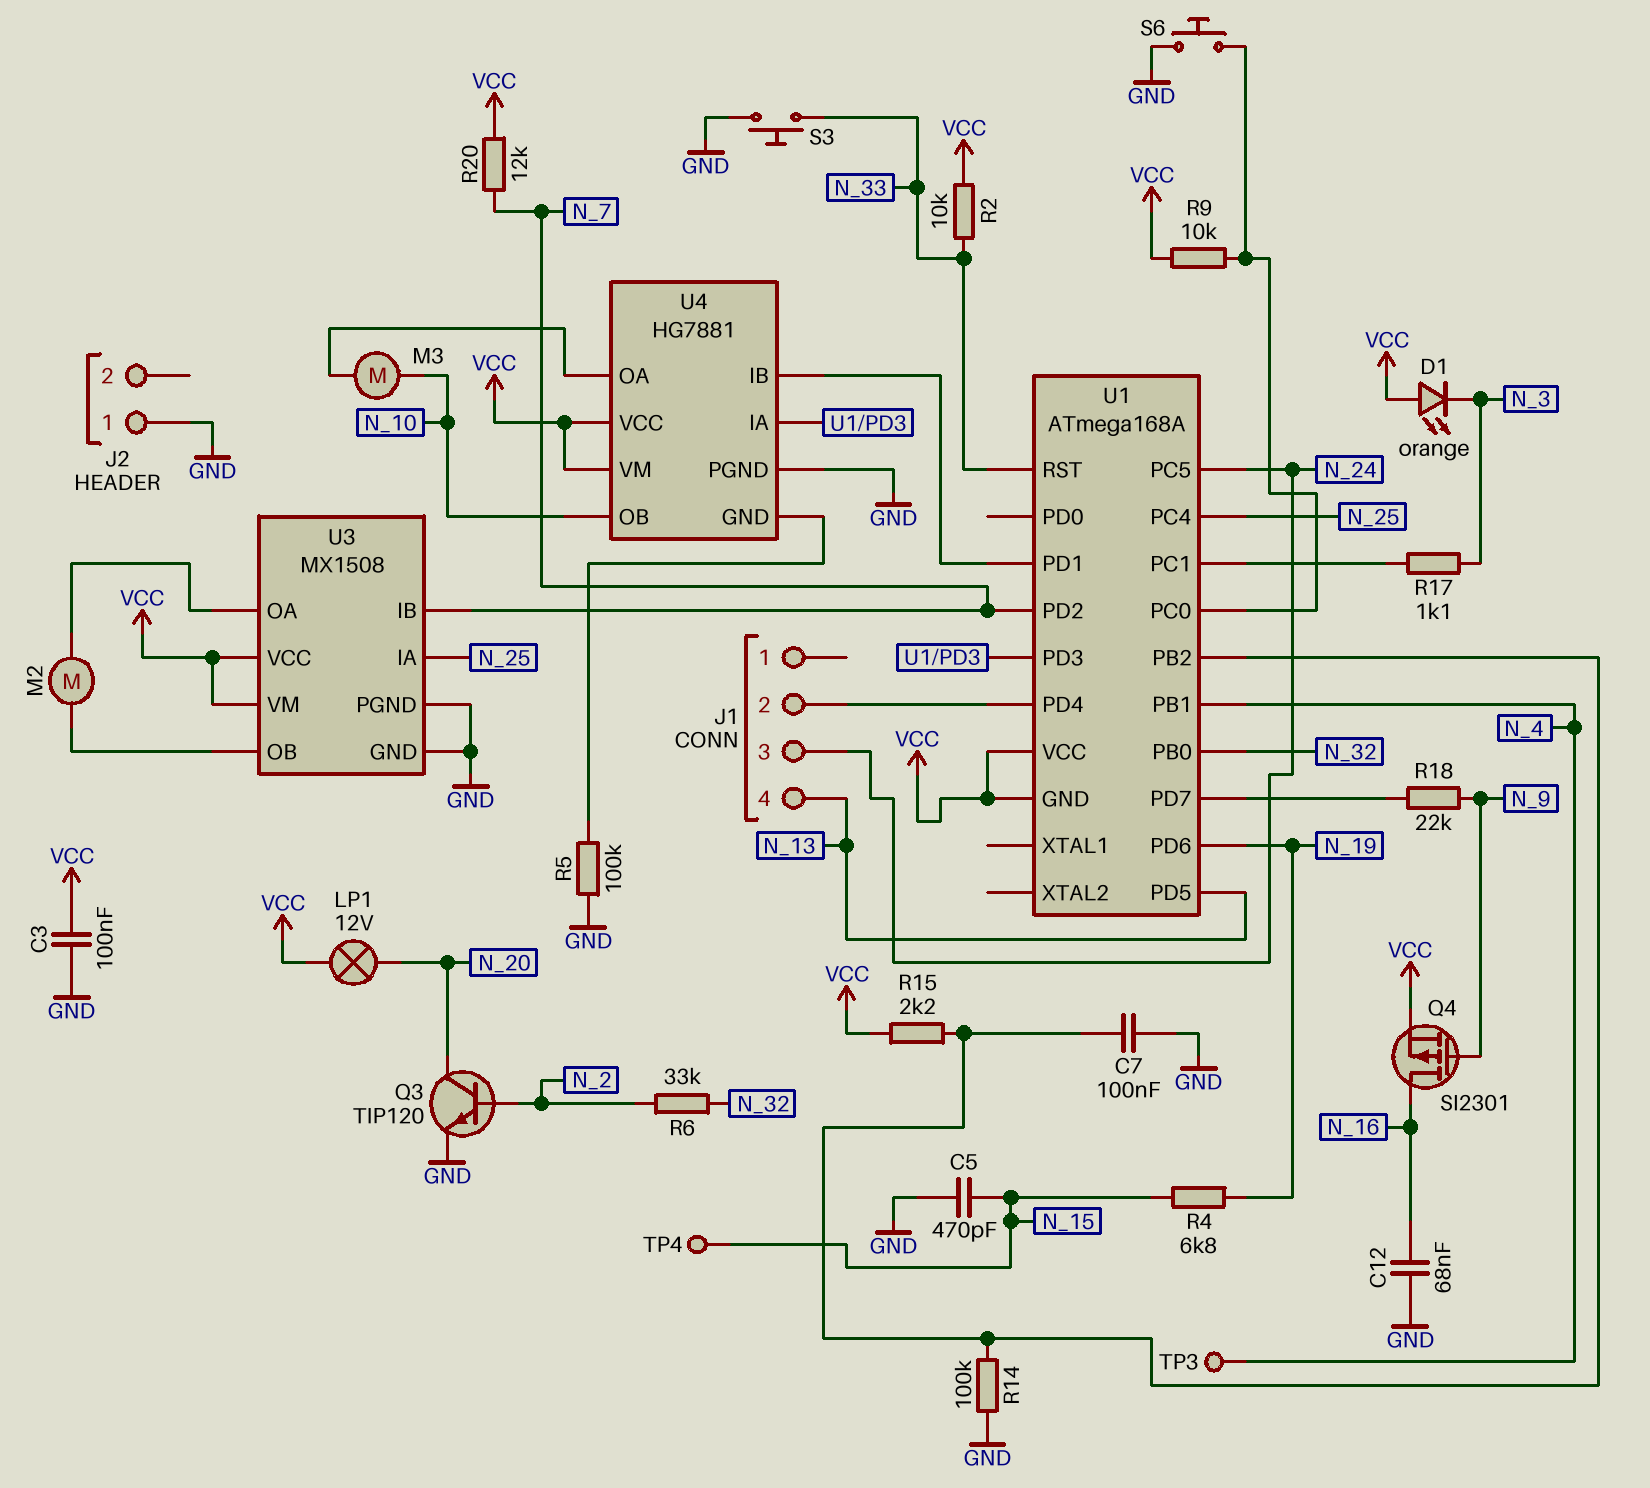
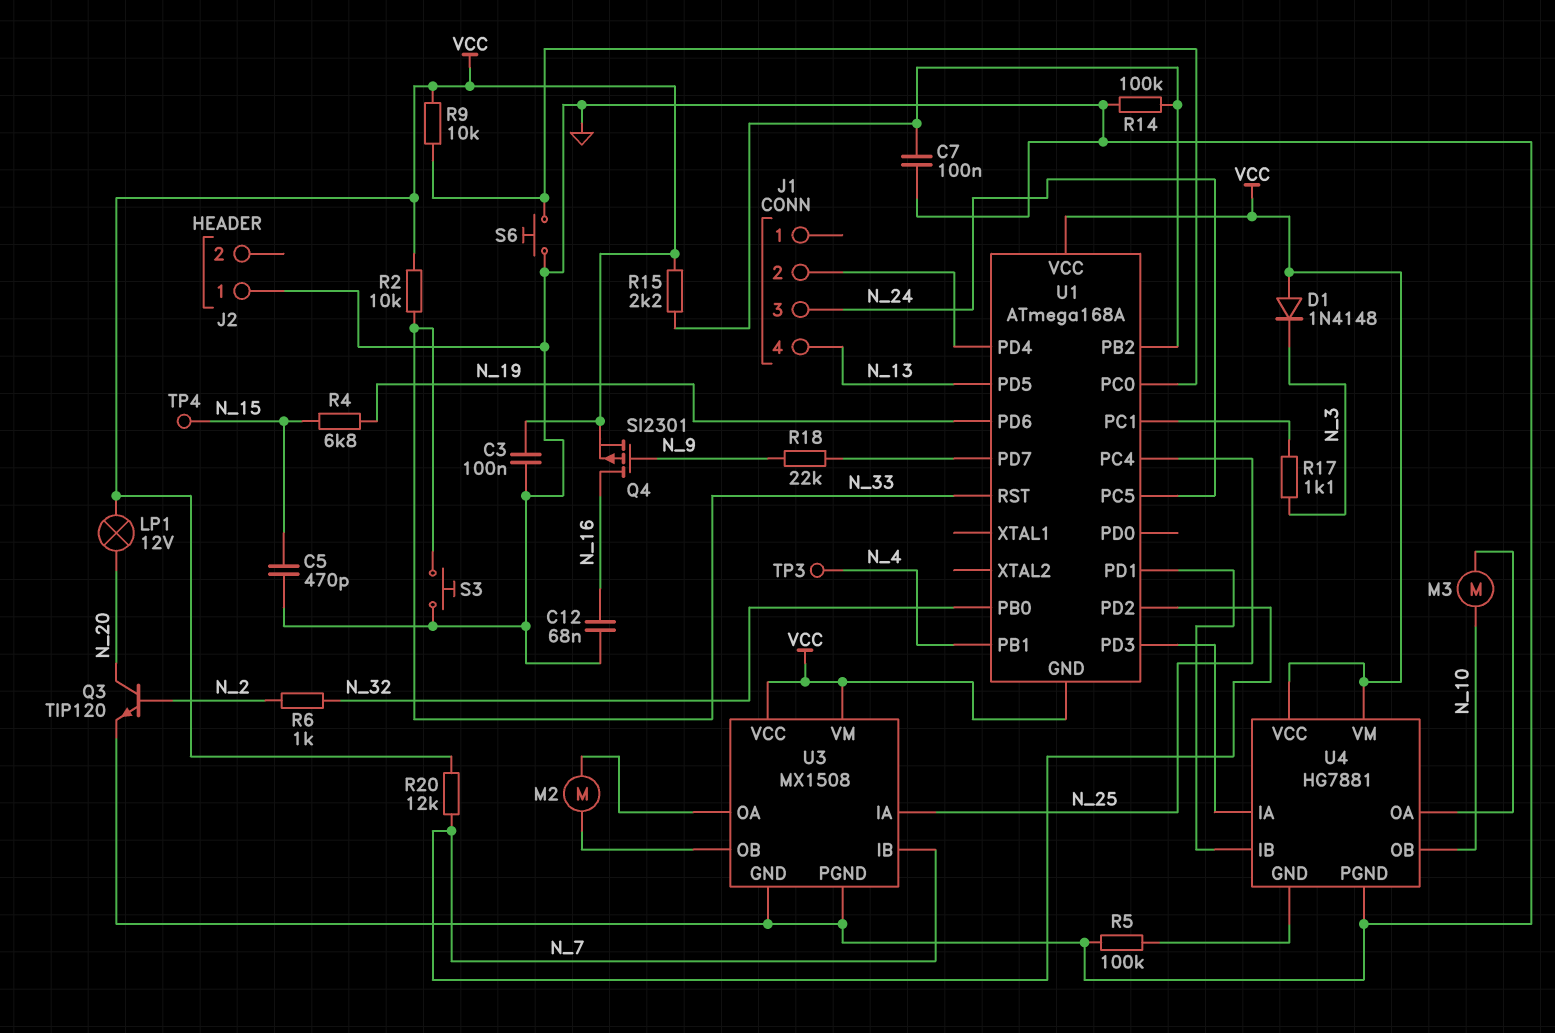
D1: LED orange (A VCC, K N_3) -> diode 1N4148 (A VCC, K N_3)
R6: 33k (N_2, N_32) -> 1k (N_2, N_32)

